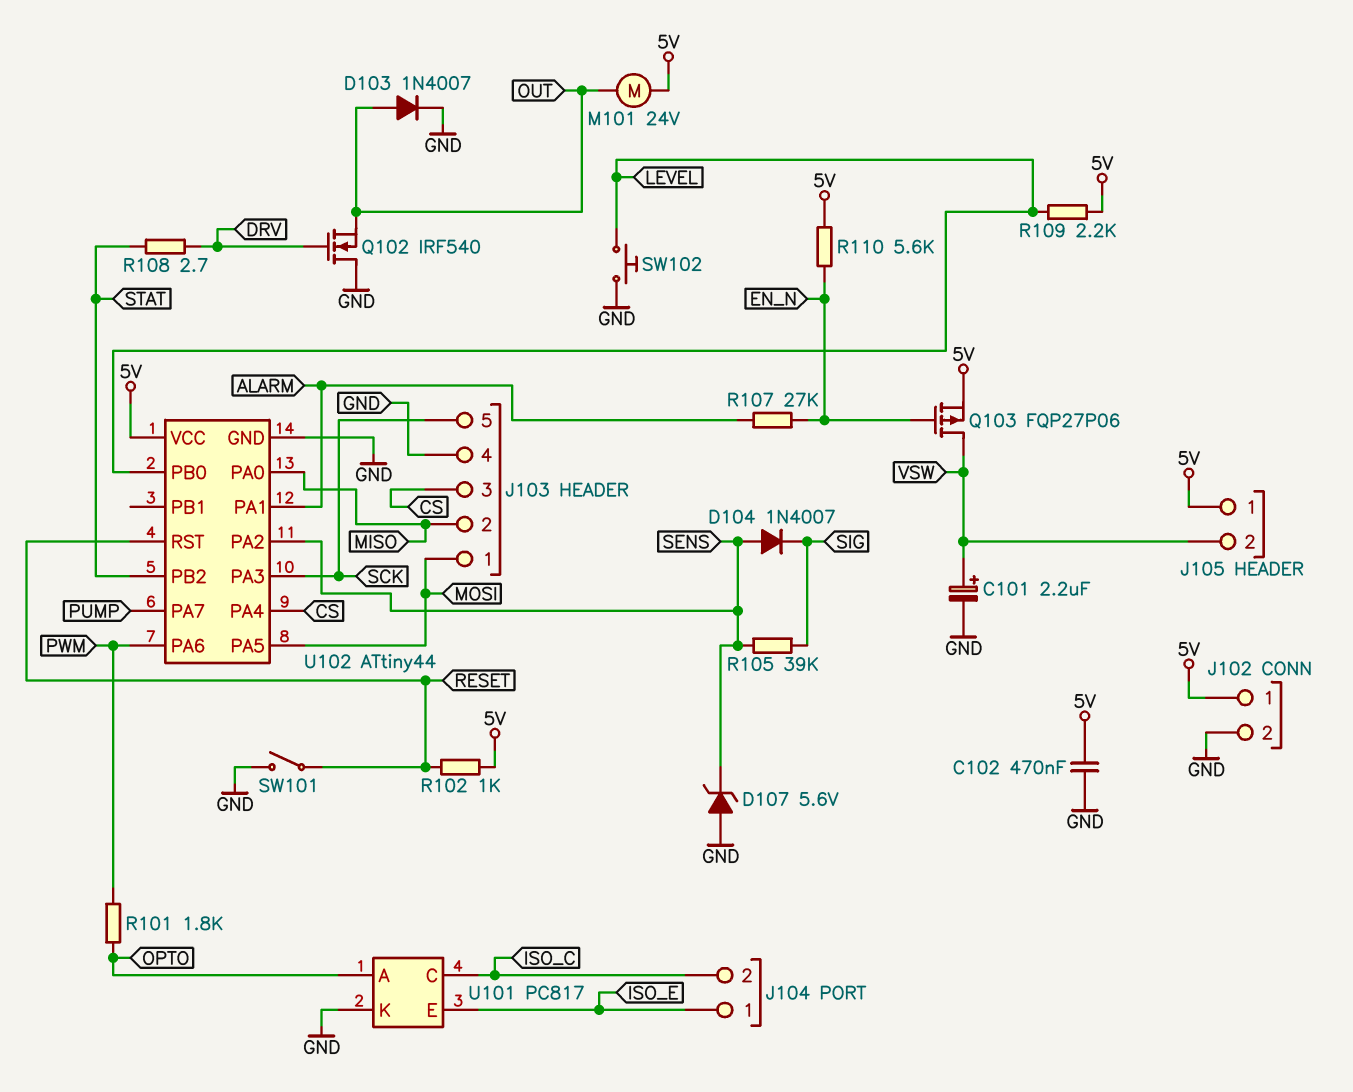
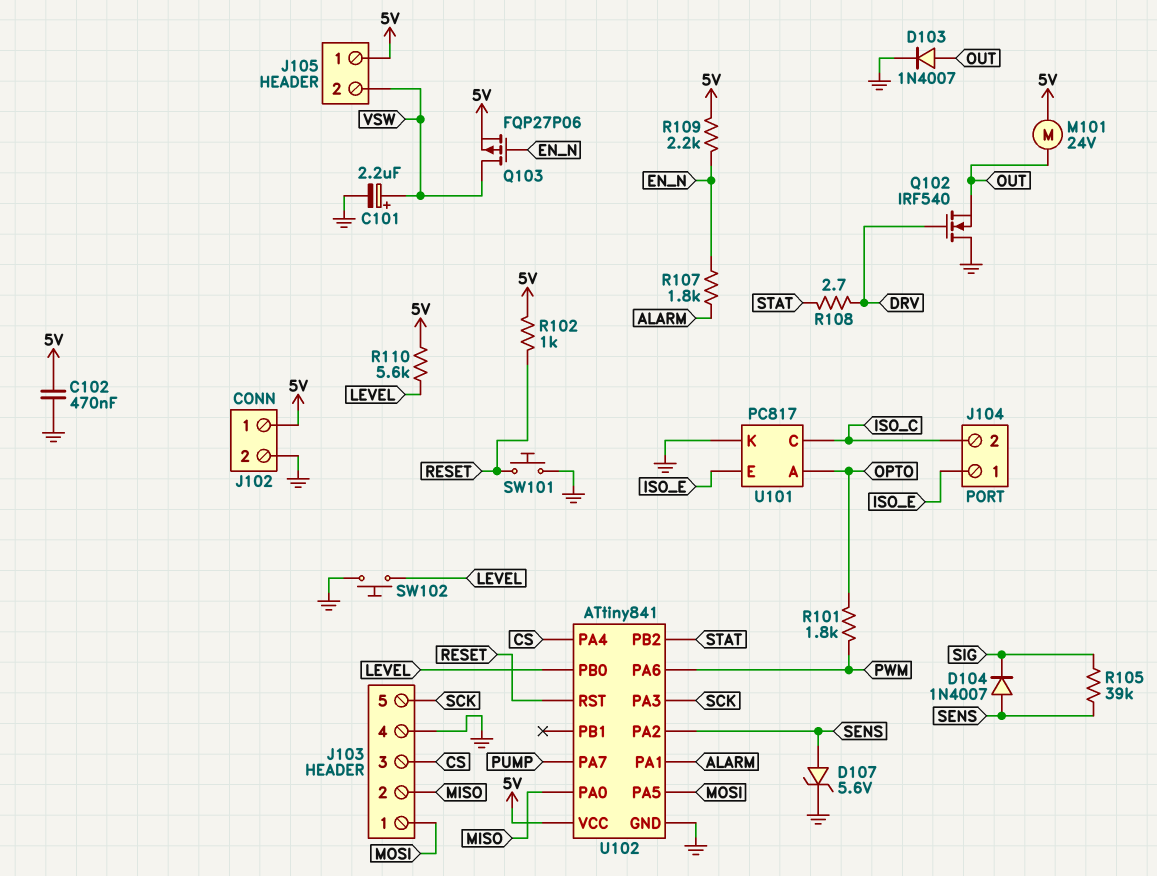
D107: zener 5.6V (A GND, K SENS) -> zener 5.6V (A SENS, K GND)
R107: 27k (ALARM, EN_N) -> 1.8k (ALARM, EN_N)
R109: 2.2k (5V, LEVEL) -> 2.2k (5V, EN_N)
R110: 5.6k (5V, EN_N) -> 5.6k (5V, LEVEL)
SW101: switch (GND, RESET) -> button (GND, RESET)
U102: ATtiny44 -> ATtiny841

